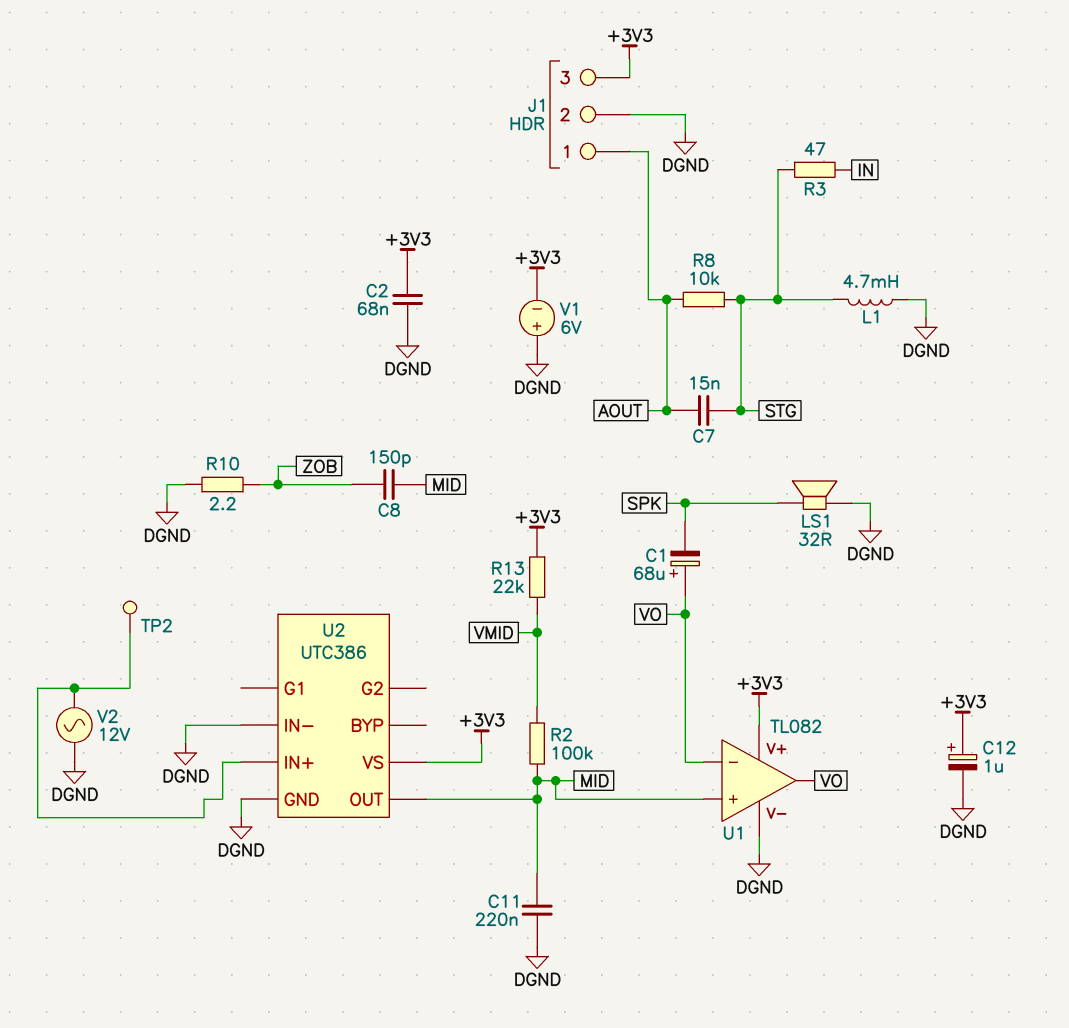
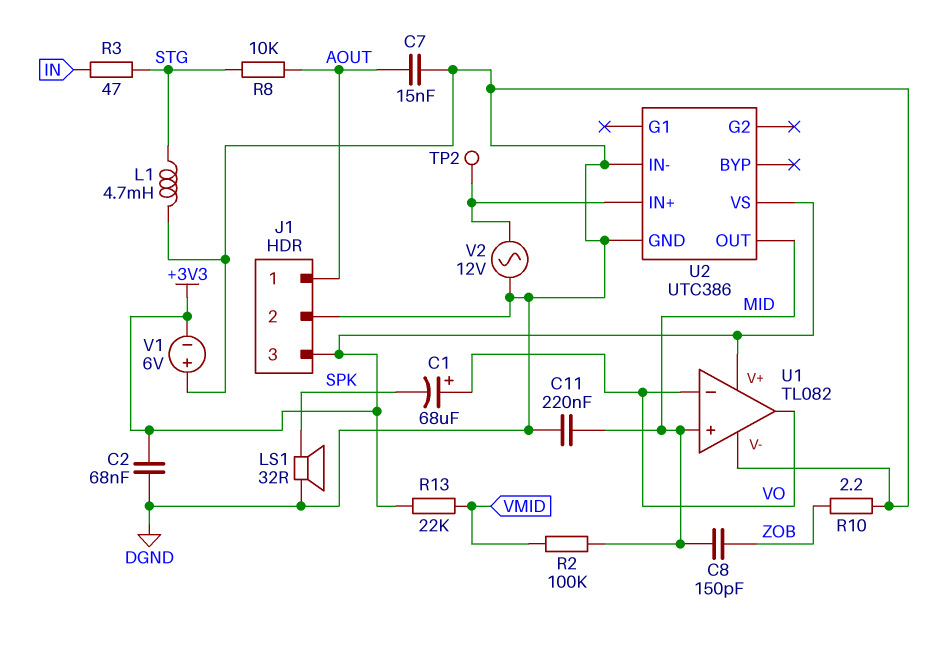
C7: 15nF (AOUT, STG) -> 15nF (AOUT, DGND)
C12: 1uF (plus +3V3, minus DGND) -> none

